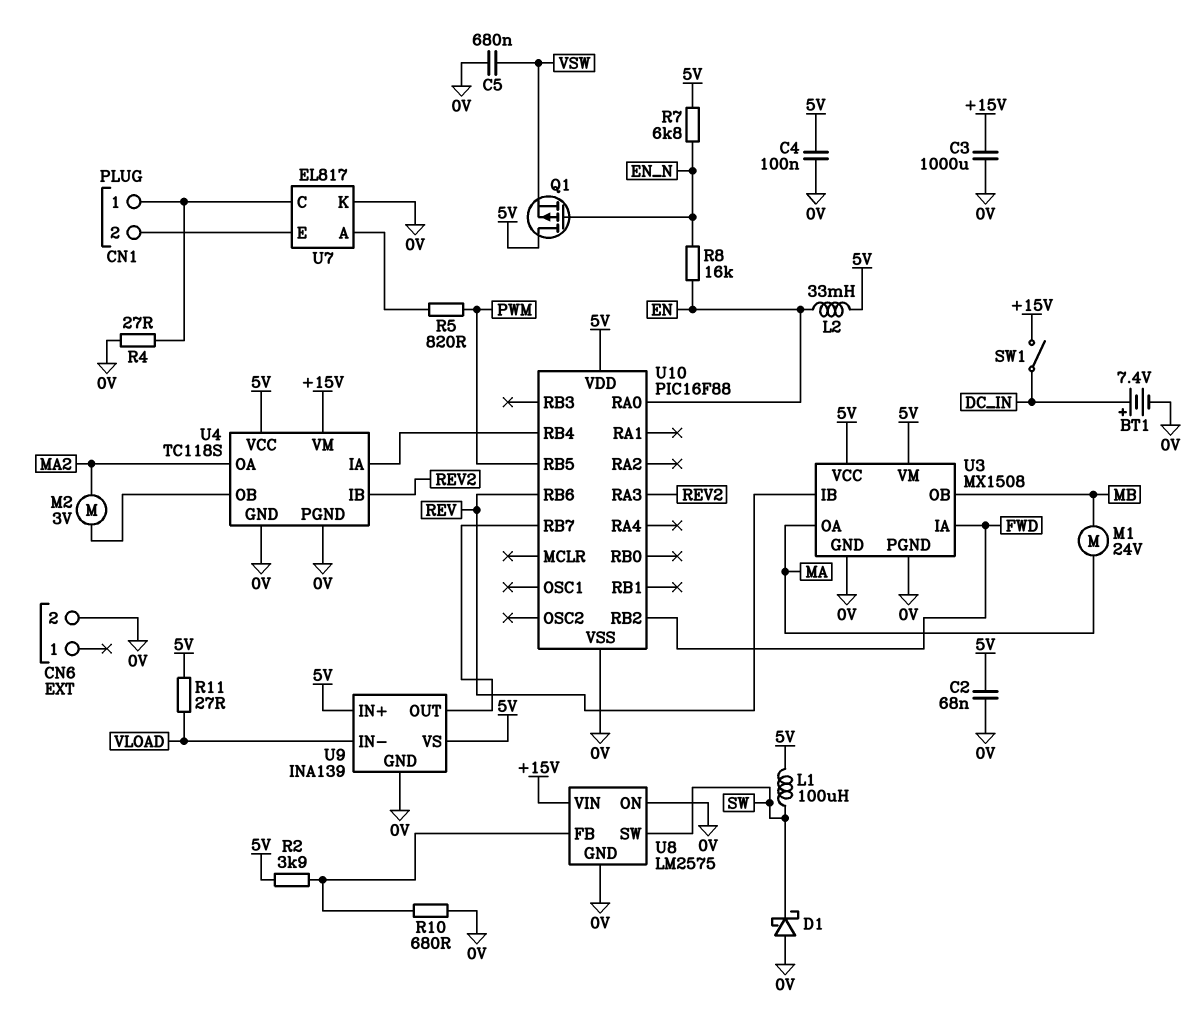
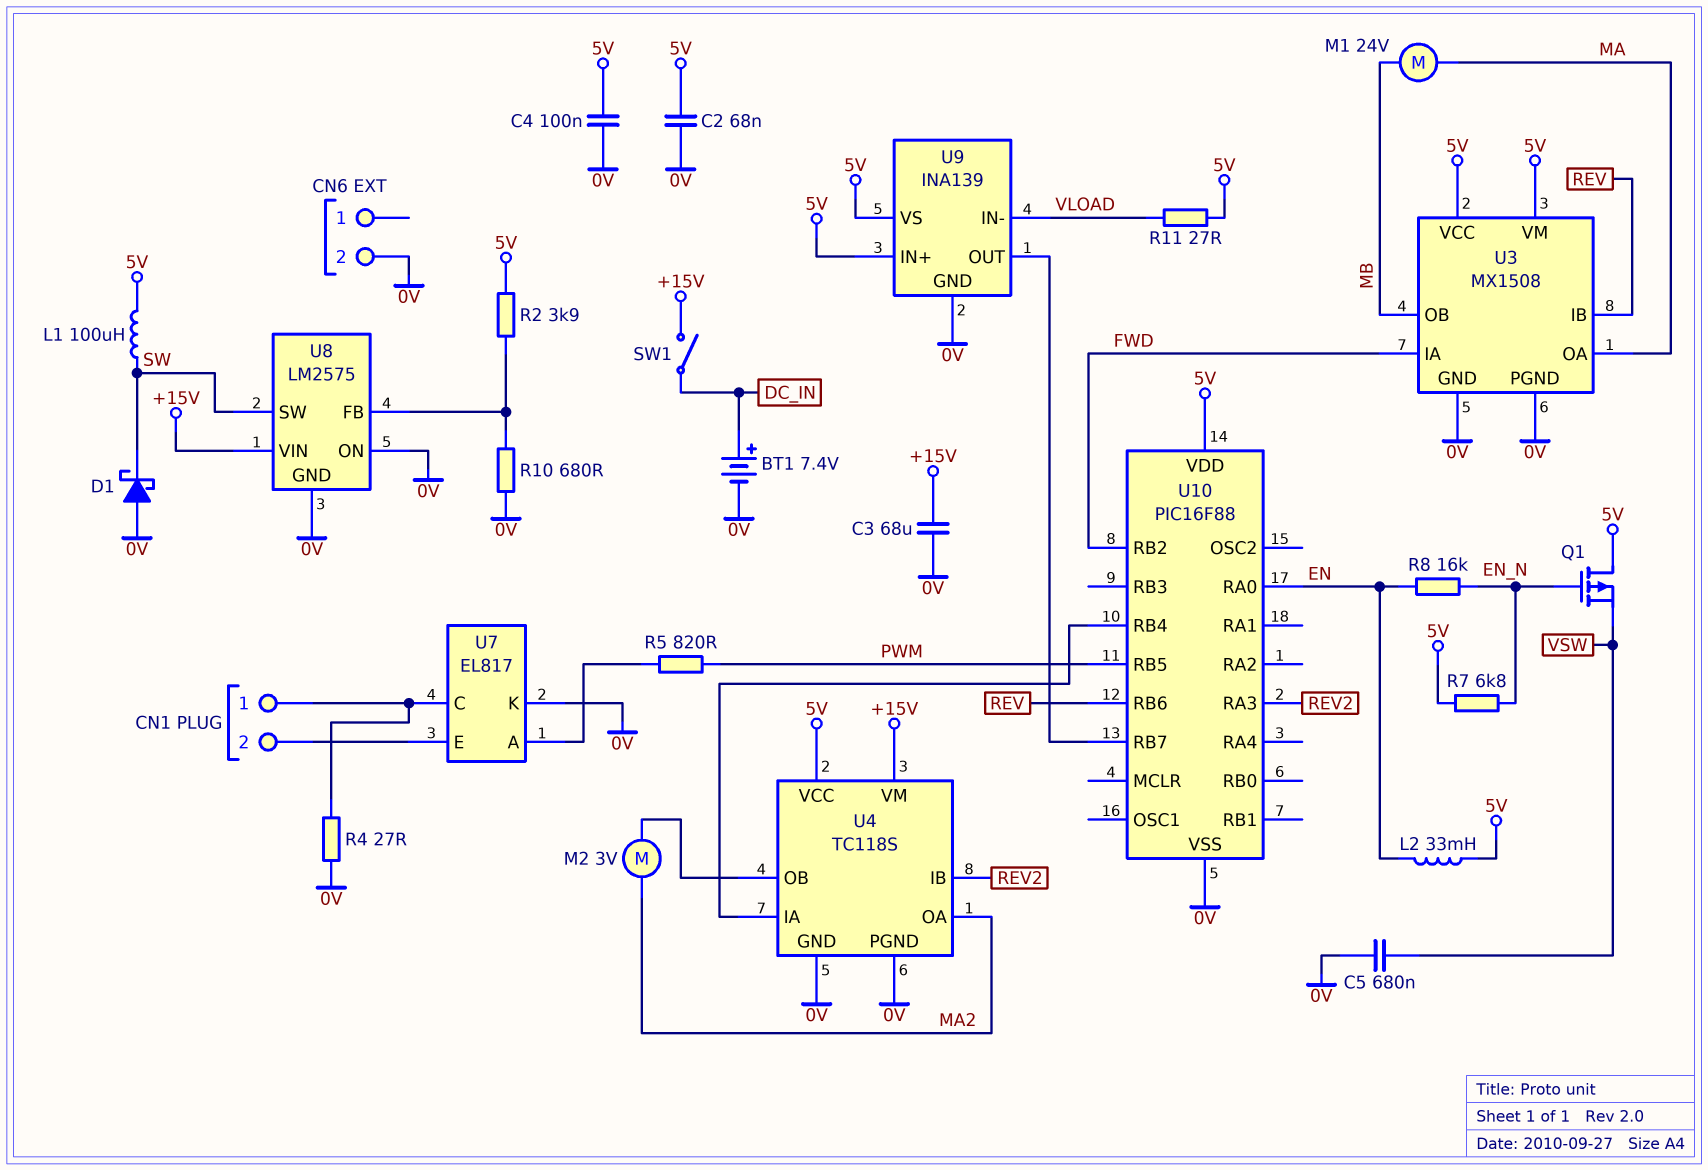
C3: 1000uF (+15V, 0V) -> 68uF (+15V, 0V)

